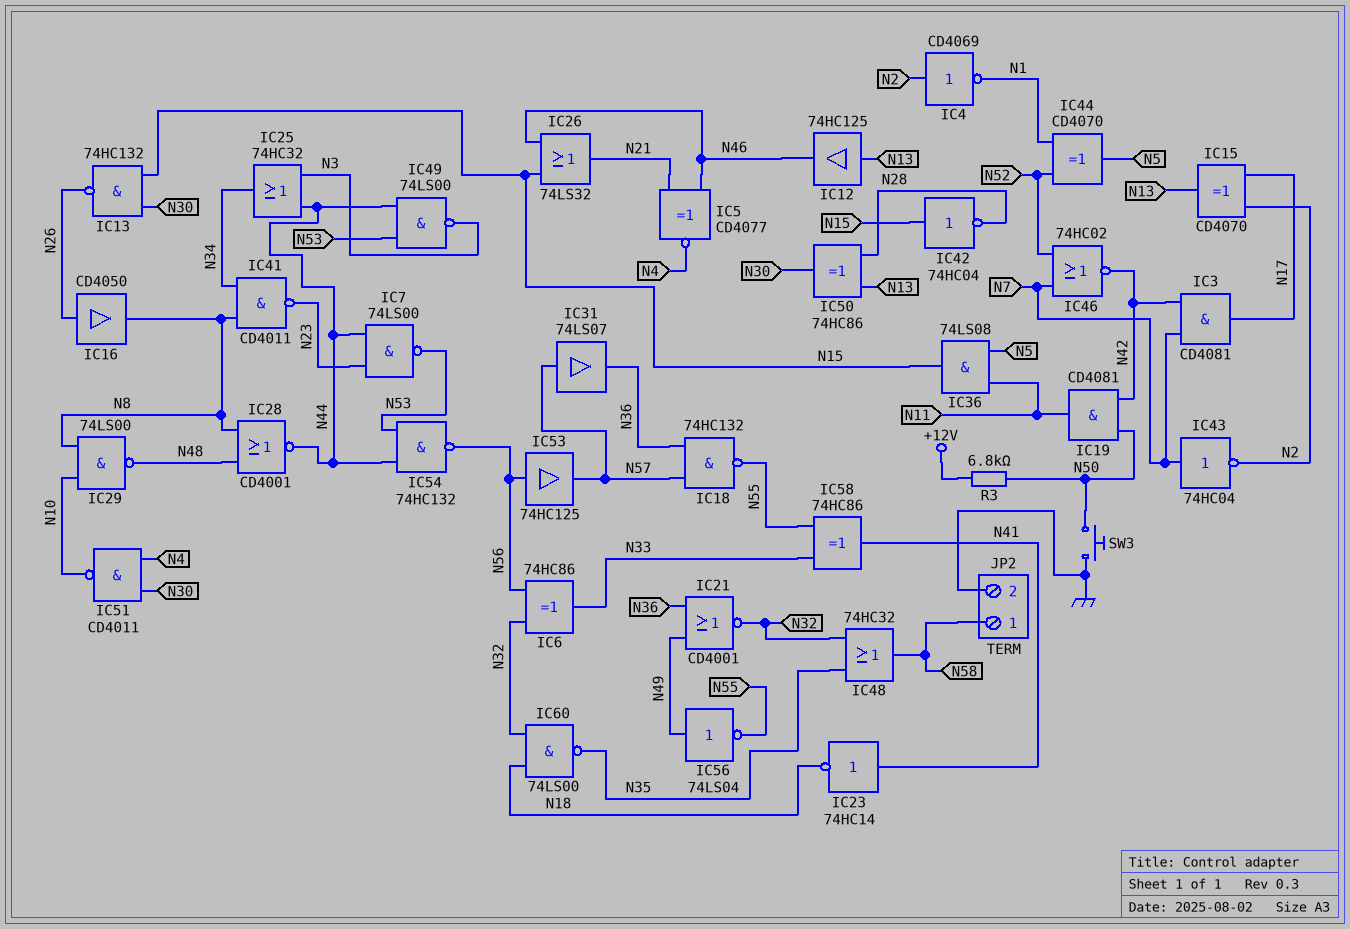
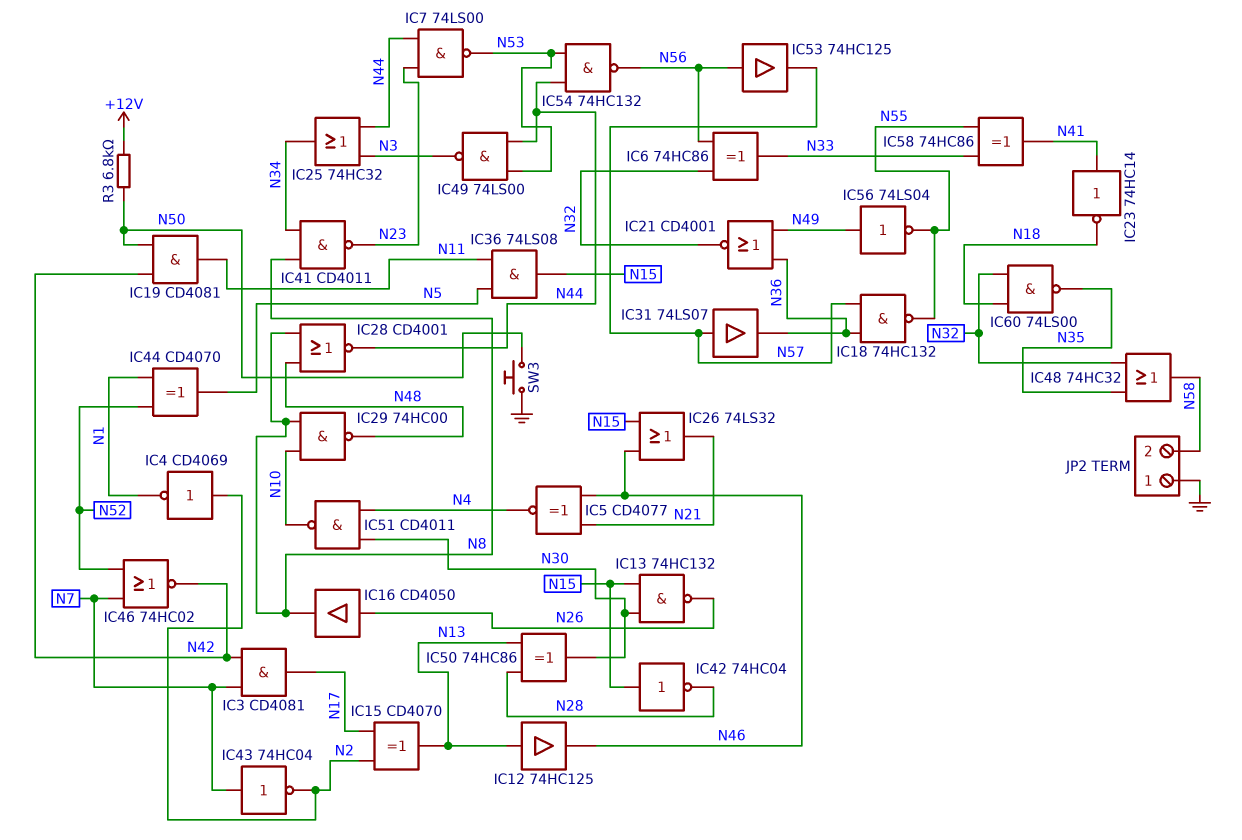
IC29: NAND 74LS00 (in N8, in N10, out N48) -> NAND 74HC00 (in N8, in N10, out N48)
JP2 pin 1: N58 -> GND
JP2 pin 2: GND -> N58

